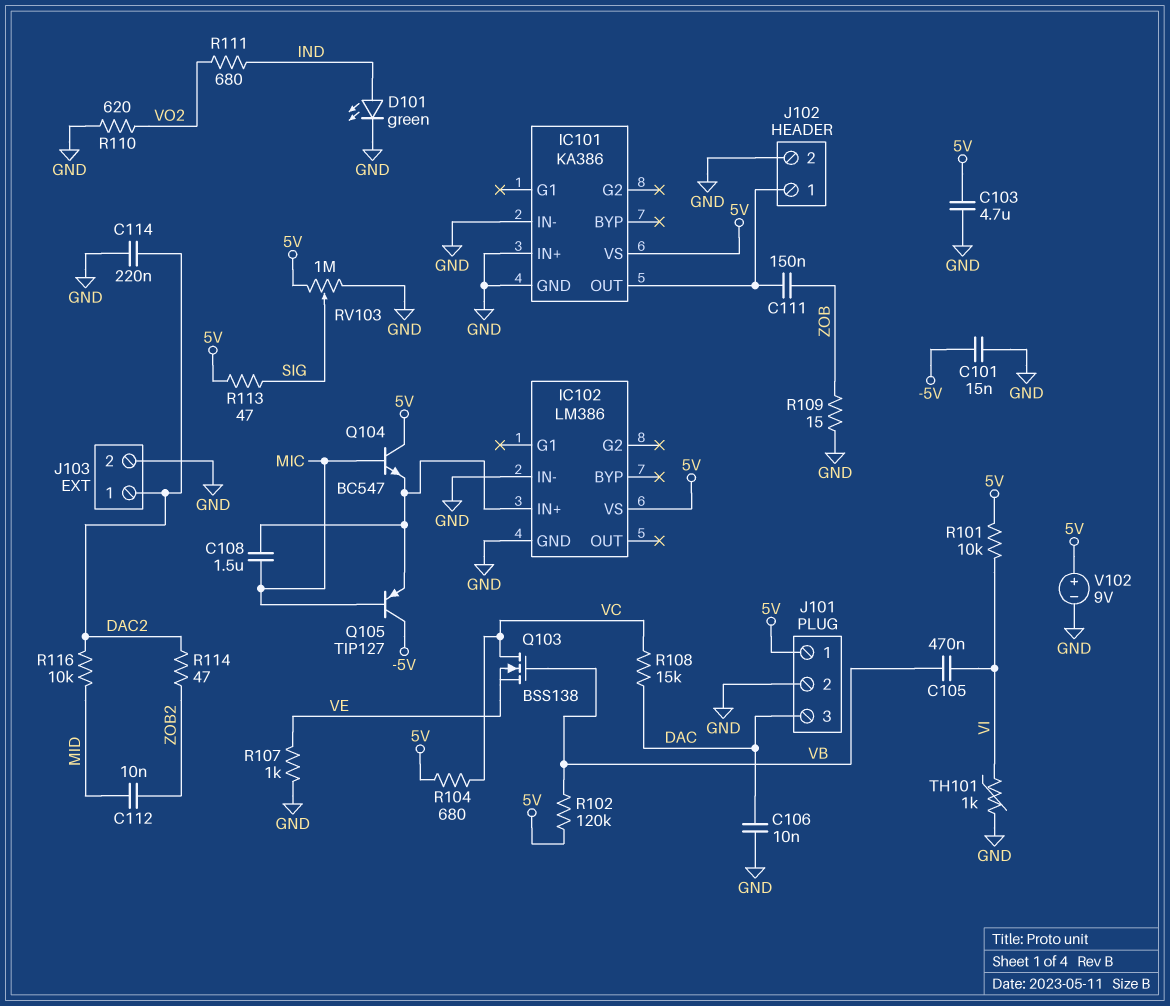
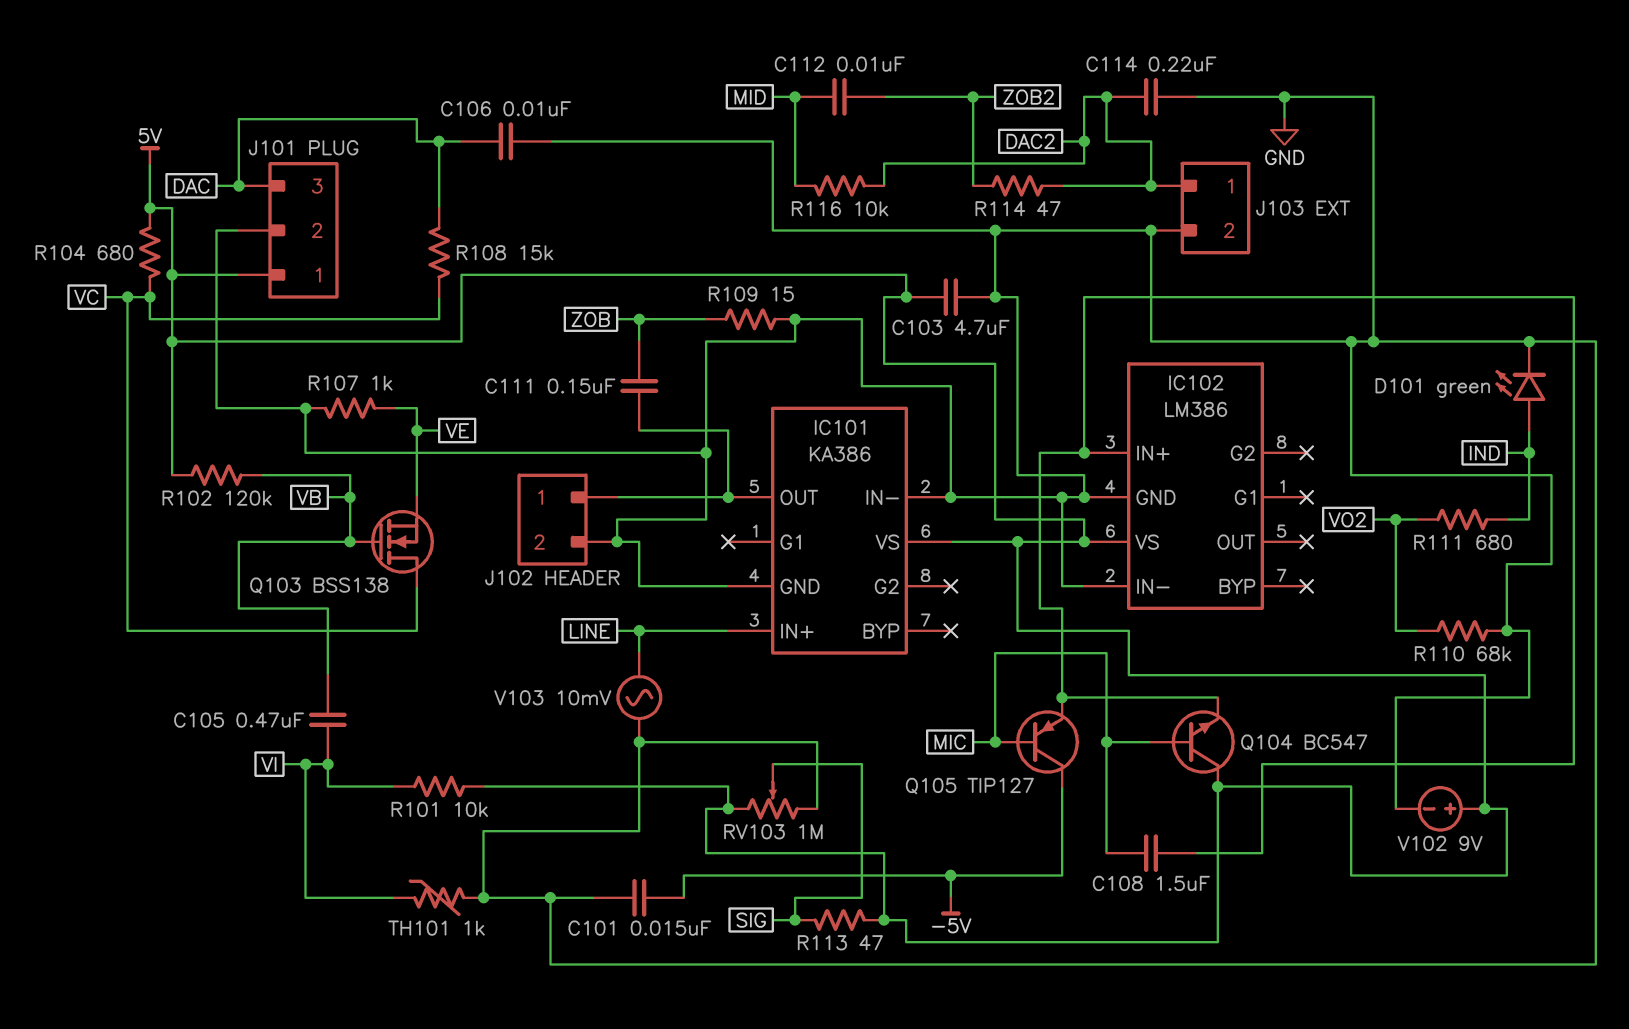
IC101 pin IN+: GND -> LINE
R110: 620 (GND, VO2) -> 68k (GND, VO2)
V103: none -> AC 10mV (GND, LINE)

